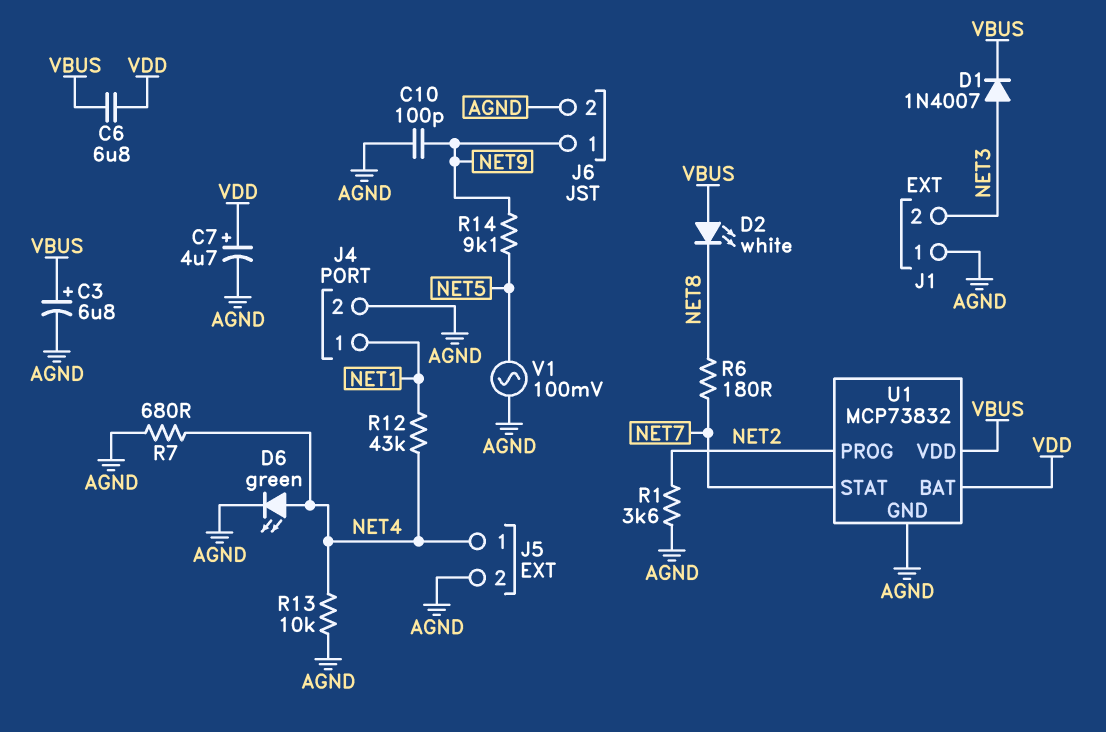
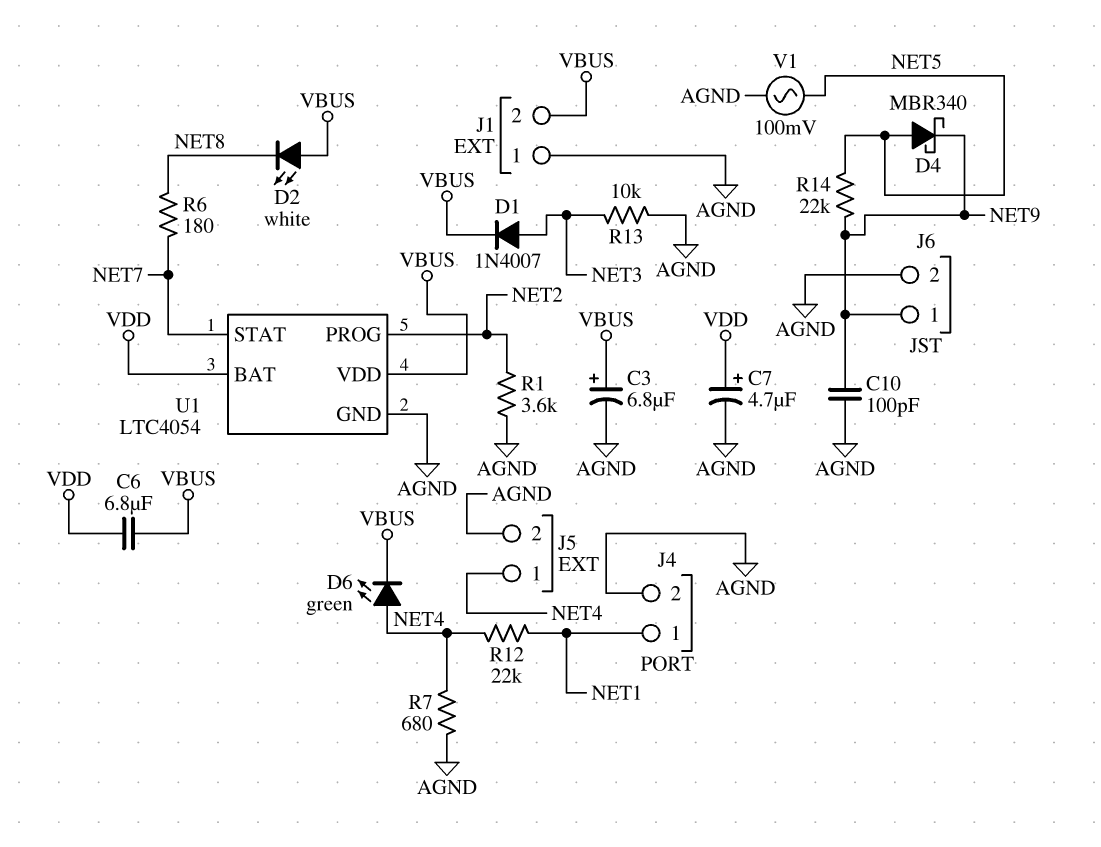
D4: none -> schottky MBR340 (A NET5, K NET9)
D6: LED green (A NET4, K AGND) -> LED green (A NET4, K VBUS)
J1 pin 2: NET3 -> VBUS
R12: 43k (NET1, NET4) -> 22k (NET1, NET4)
R13: 10k (AGND, NET4) -> 10k (AGND, NET3)
R14: 9.1k (NET5, NET9) -> 22k (NET5, NET9)
U1: MCP73832 -> LTC4054

